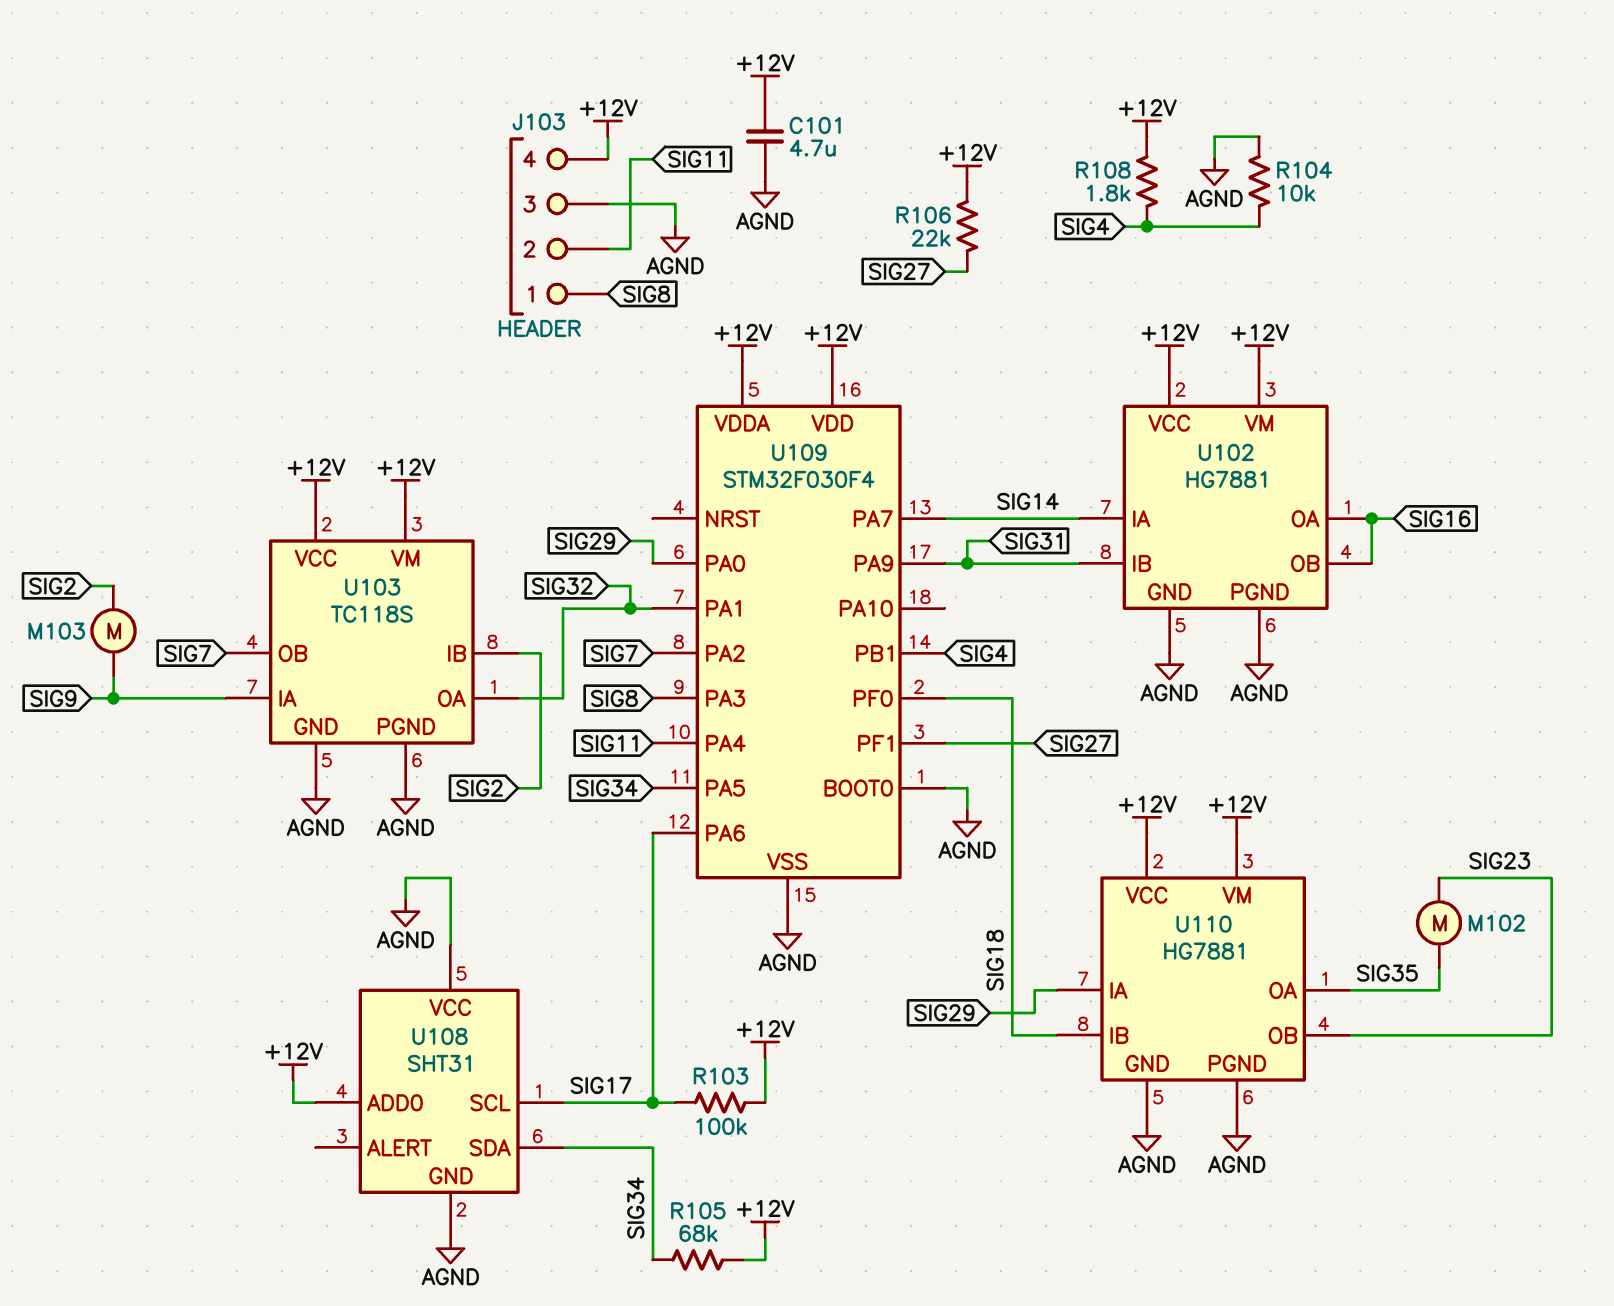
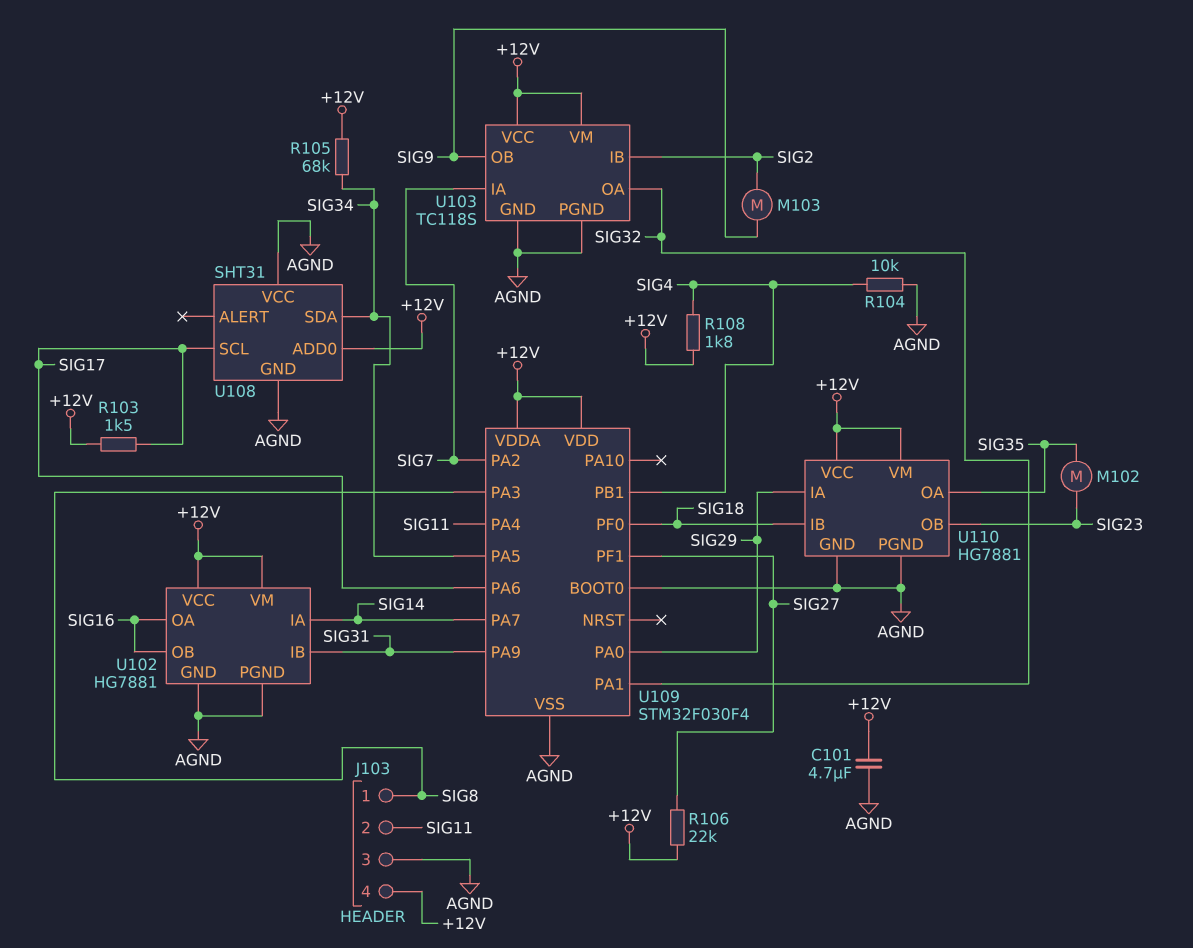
R103: 100k (+12V, SIG17) -> 1.5k (+12V, SIG17)
U103 pin IA: SIG9 -> SIG7
U103 pin OB: SIG7 -> SIG9

